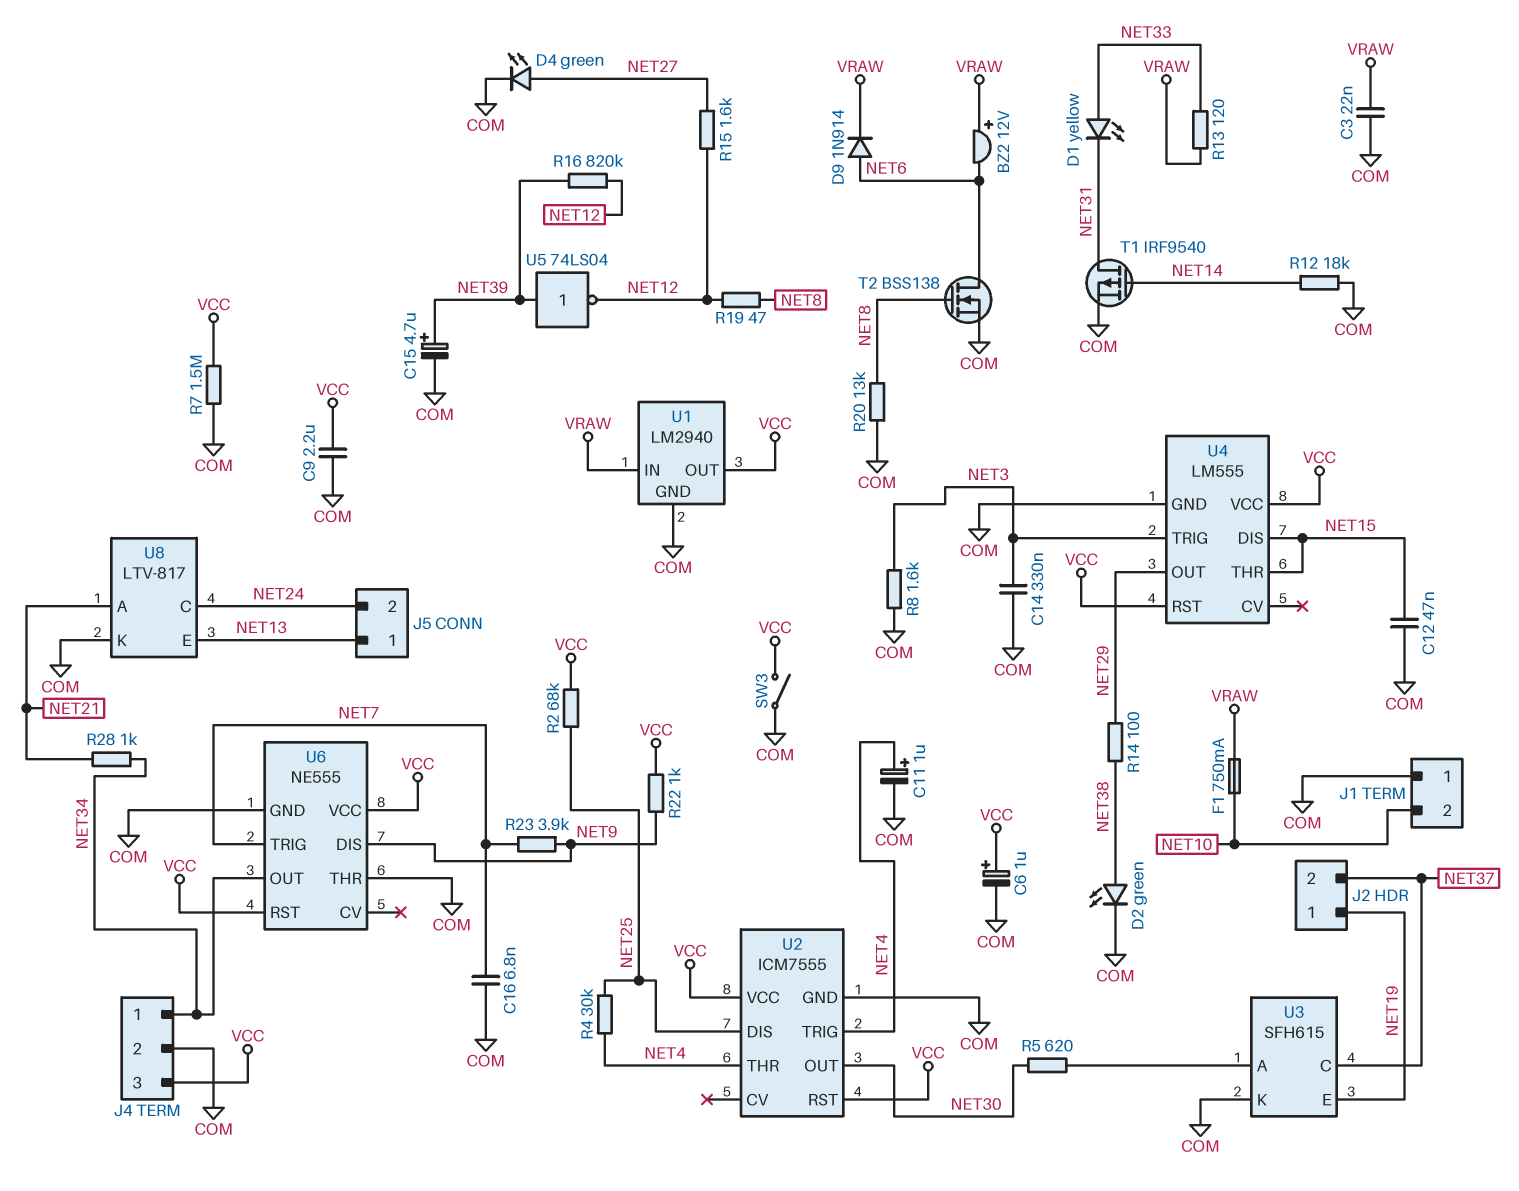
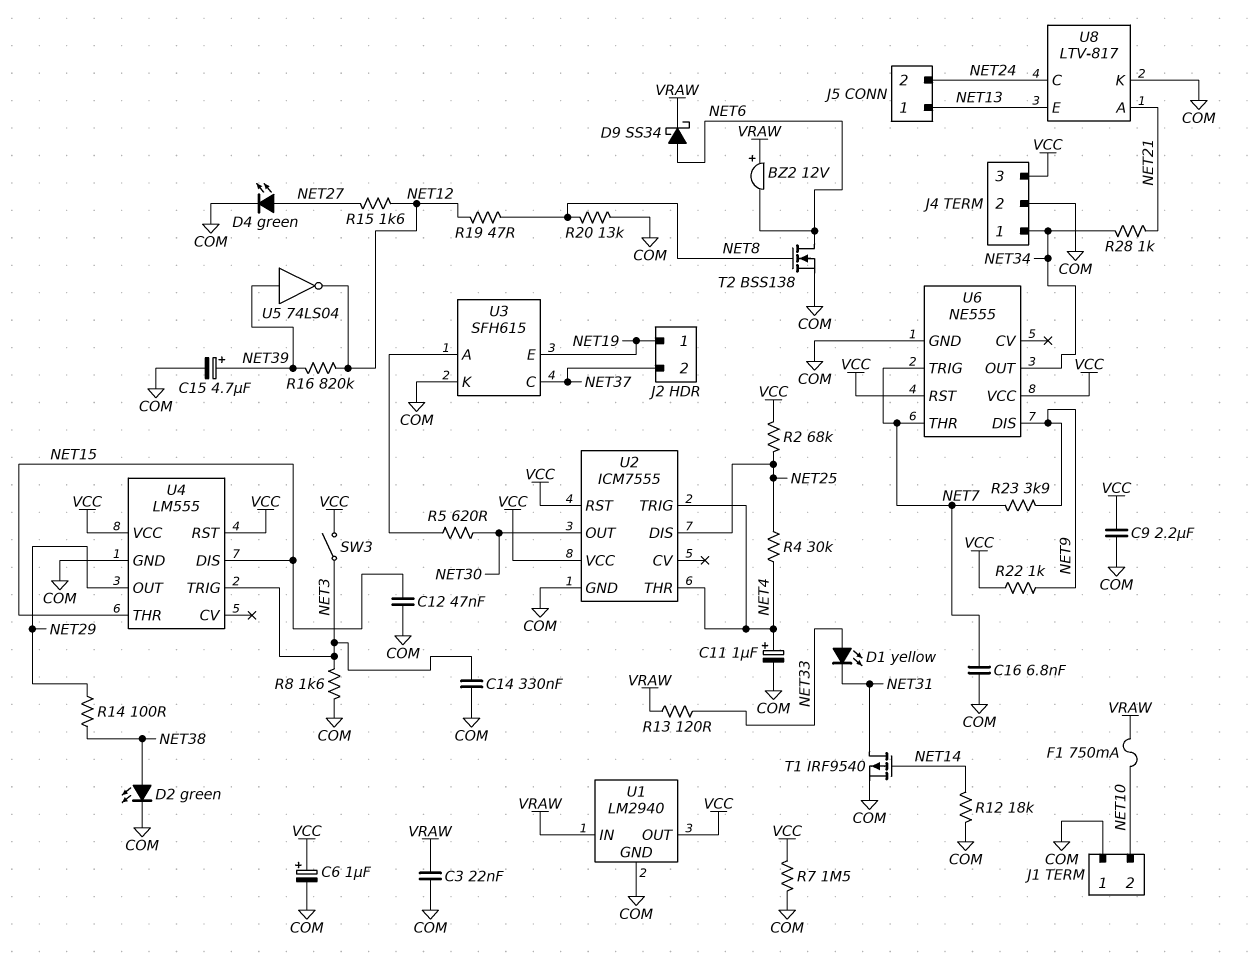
D9: diode 1N914 (A NET6, K VRAW) -> schottky SS34 (A NET6, K VRAW)
SW3: switch (COM, VCC) -> switch (NET3, VCC)
U6 pin THR: COM -> NET7

